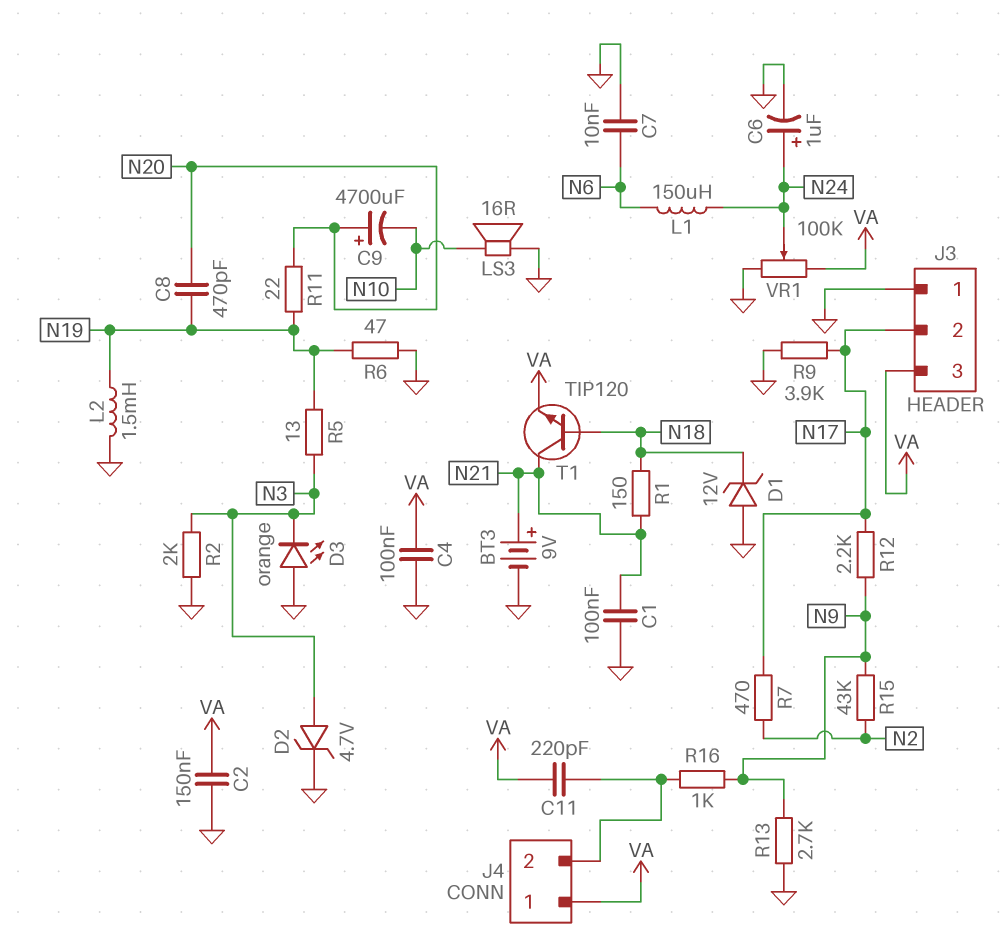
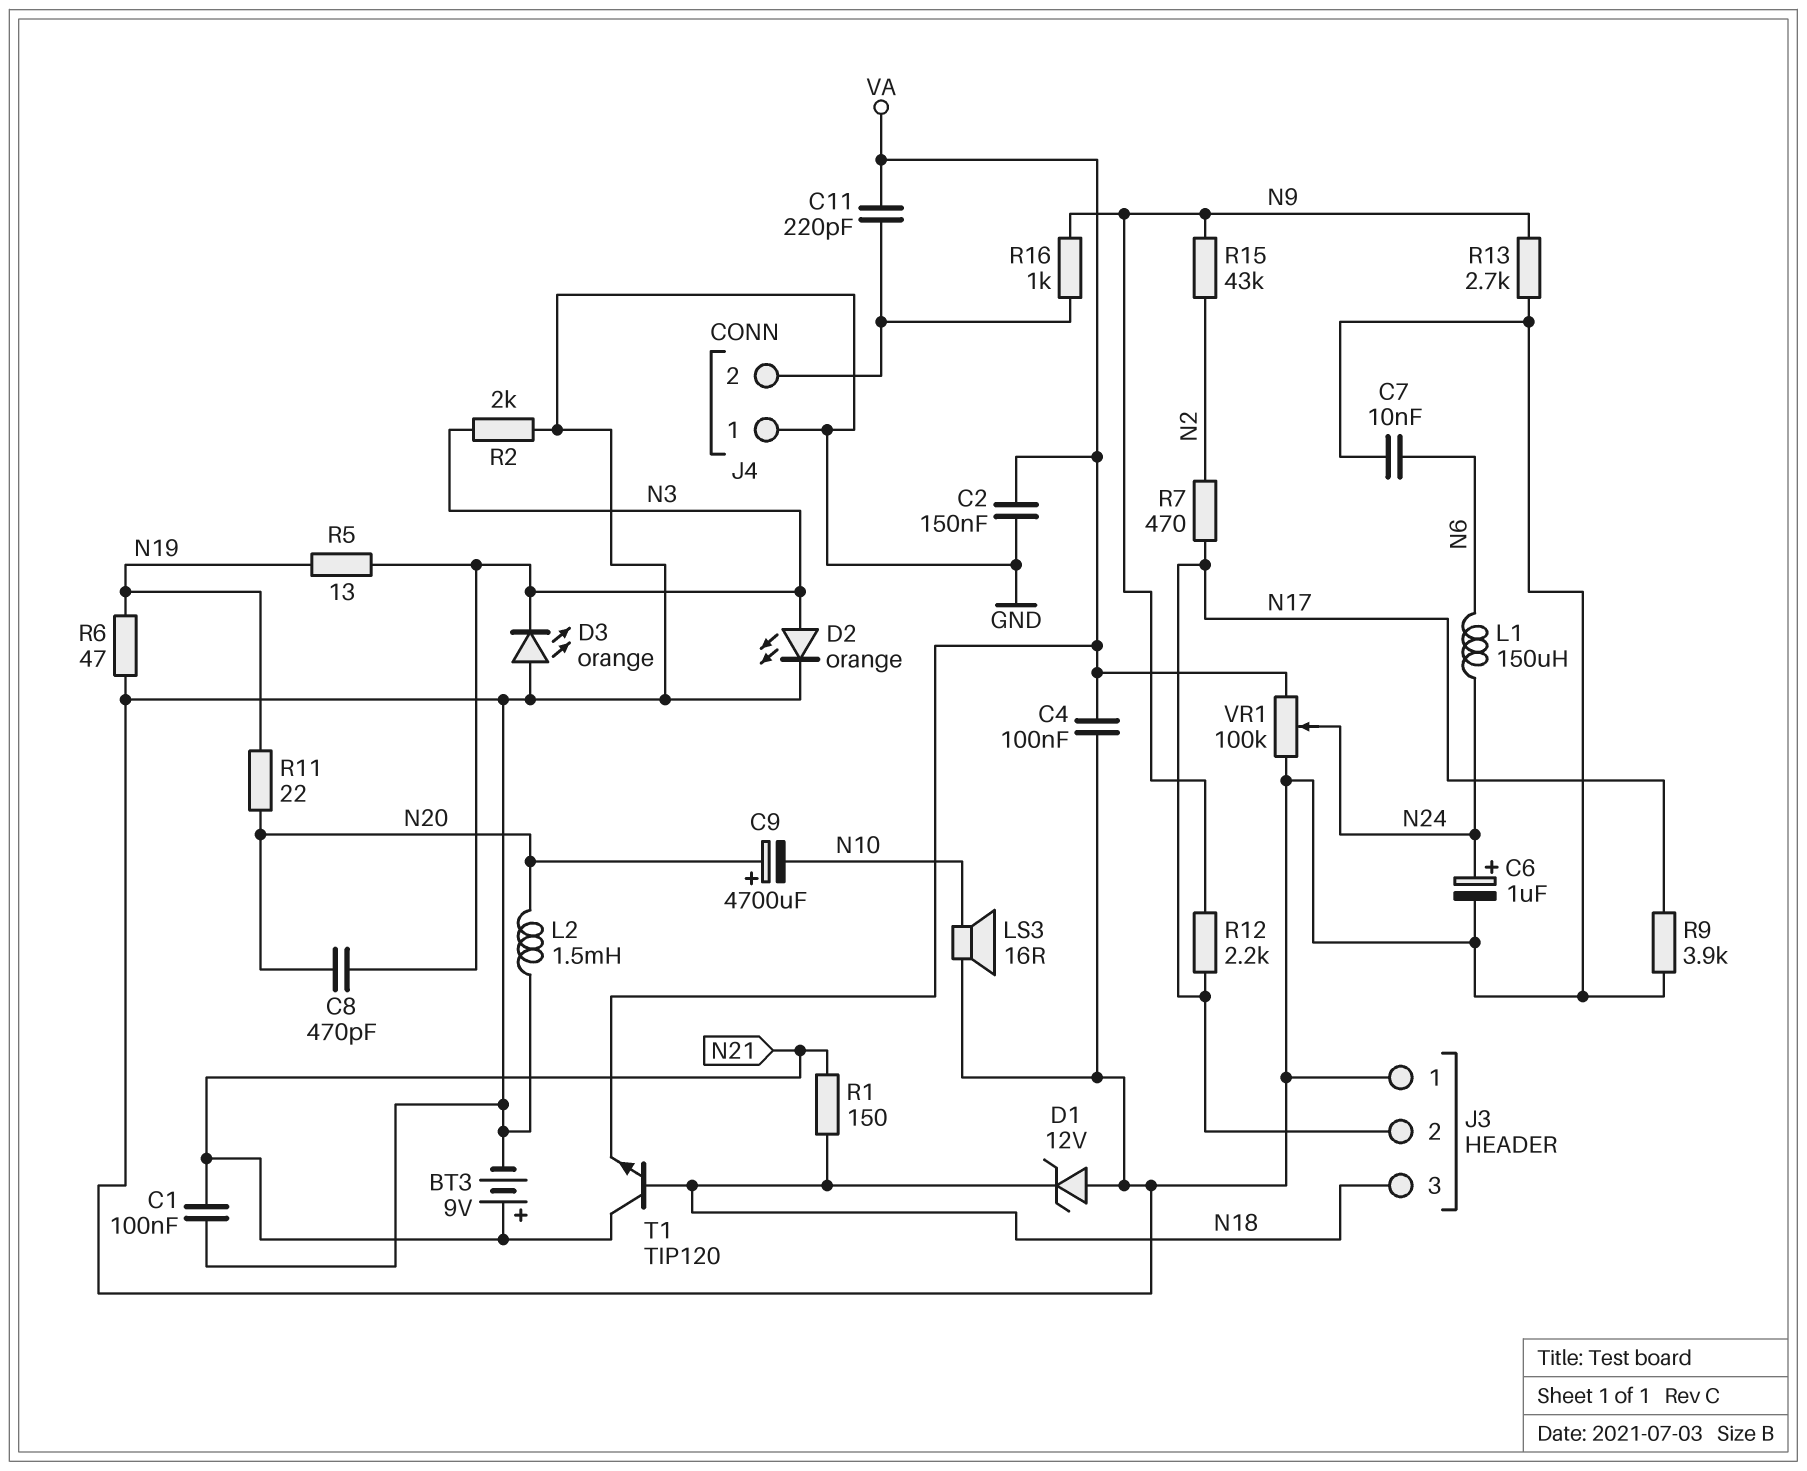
C8: 470pF (N19, N20) -> 470pF (N3, N20)
D2: zener 4.7V (A N3, K GND) -> LED orange (A N3, K GND)
J3 pin 3: VA -> N18
J4 pin 1: VA -> GND
L2: 1.5mH (GND, N19) -> 1.5mH (GND, N20)

